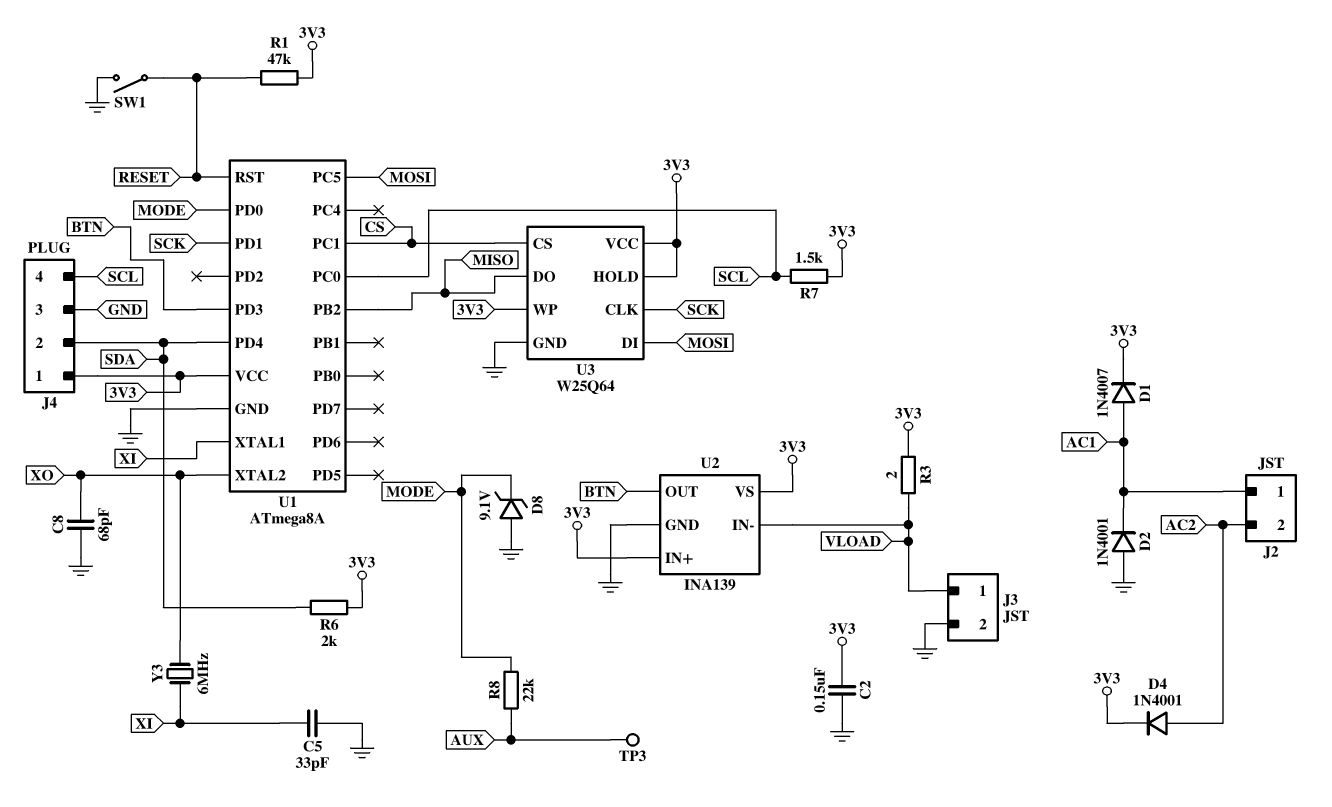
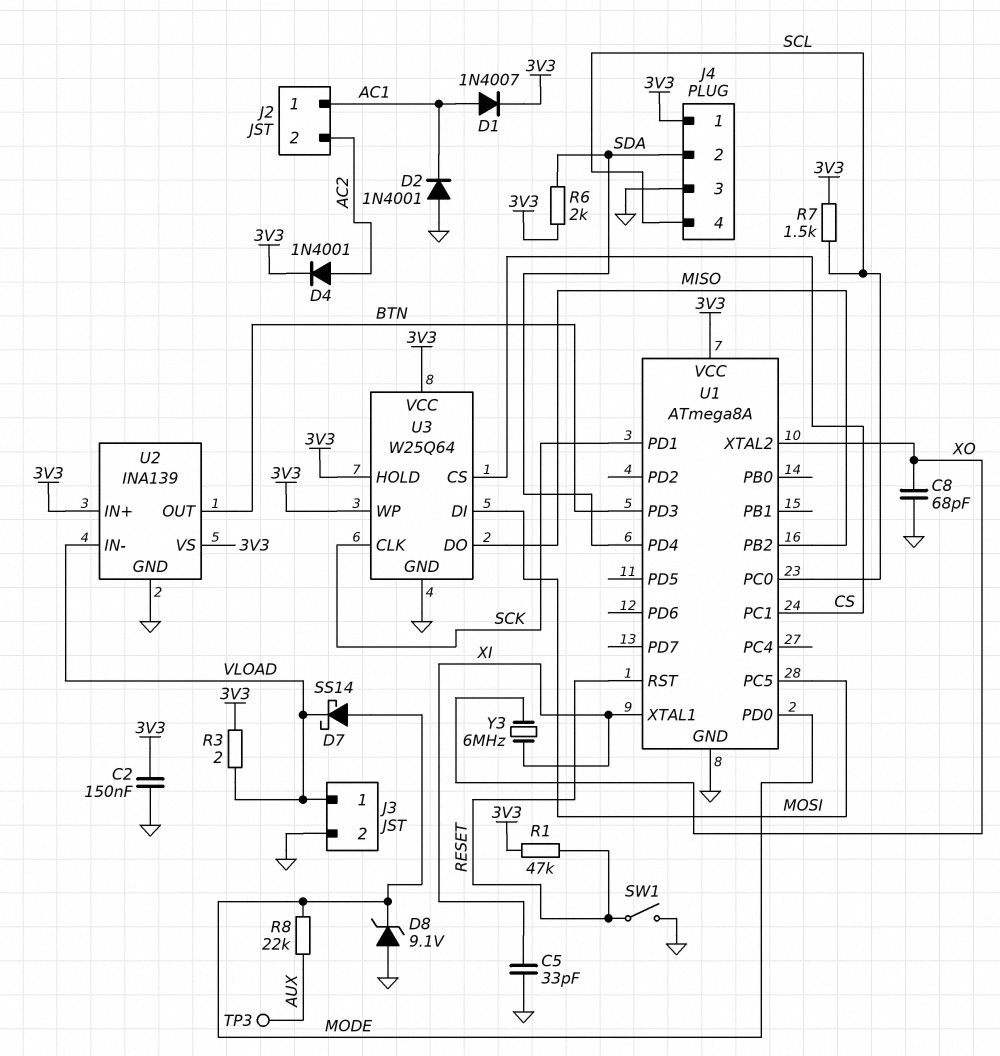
D7: none -> schottky SS14 (A MODE, K VLOAD)

